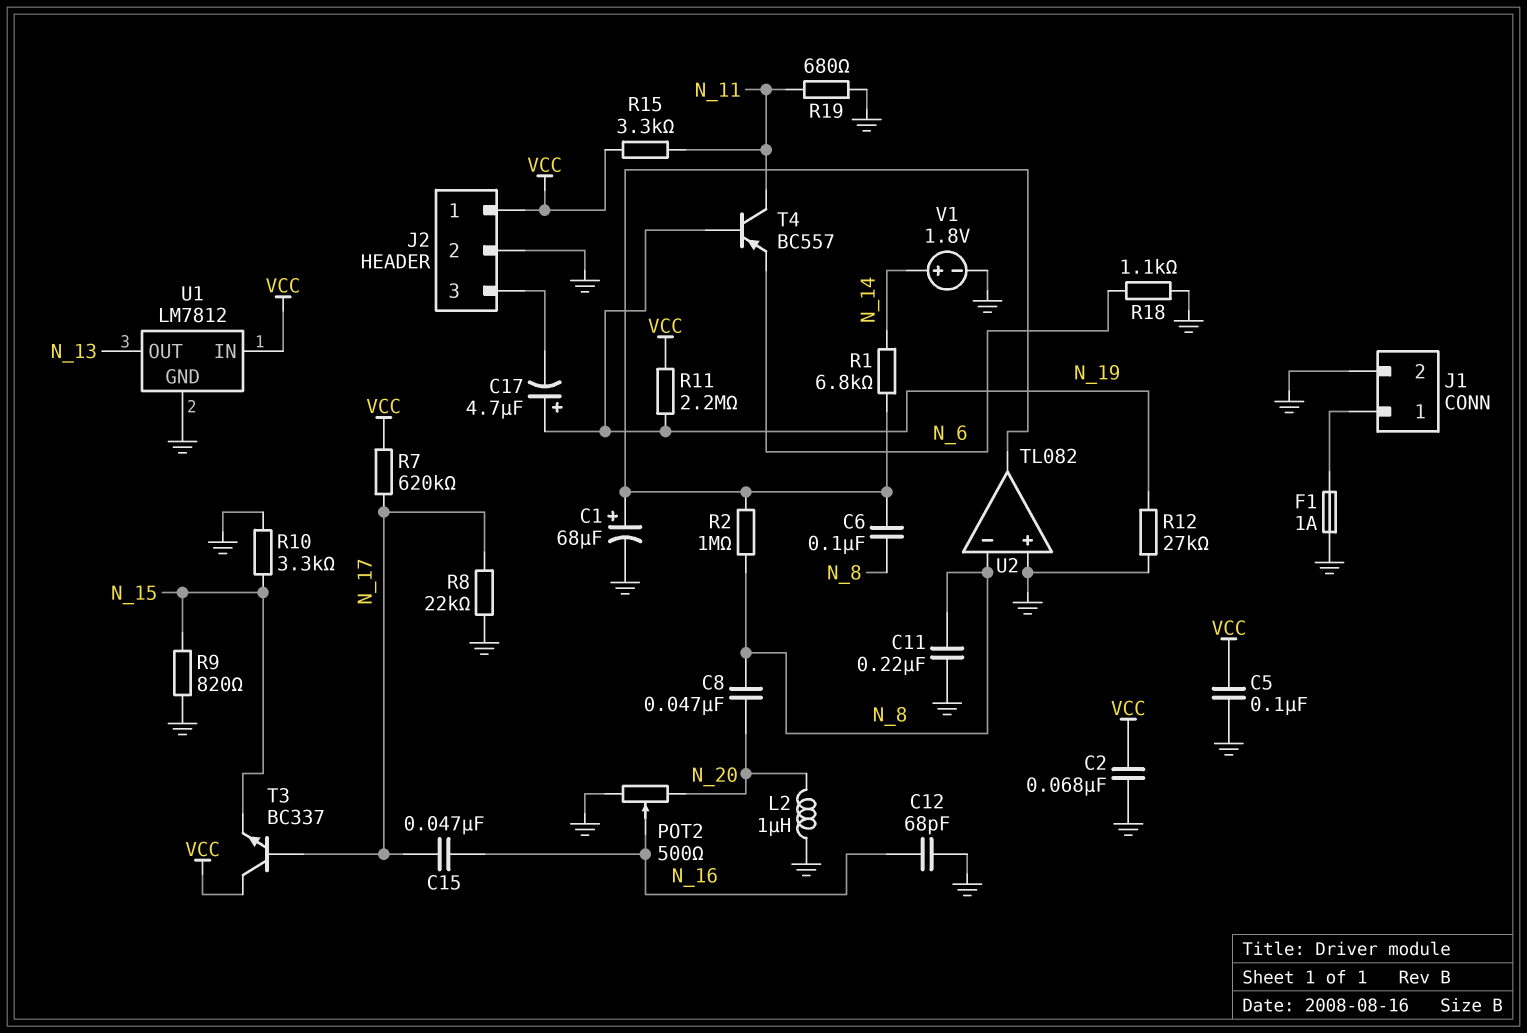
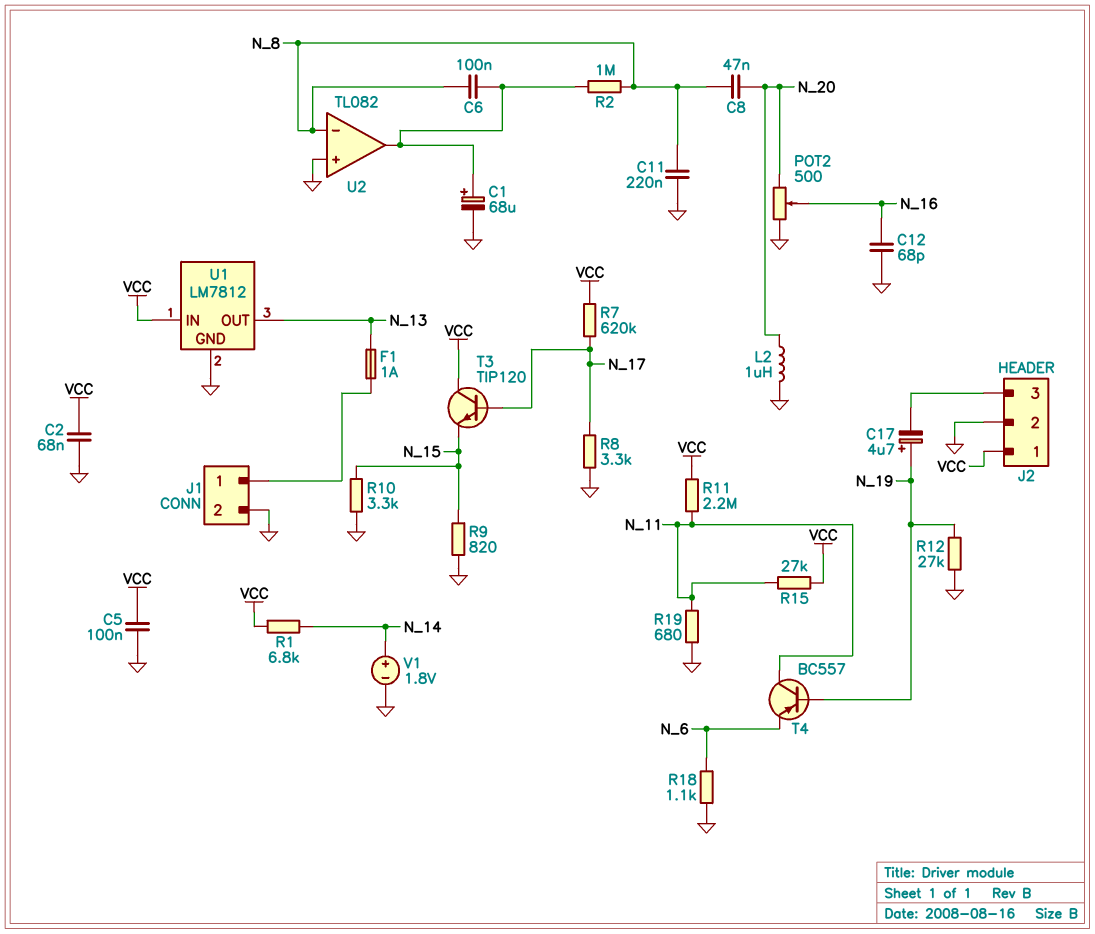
C15: 47nF (N_16, N_17) -> none
F1: 1A (GND, J1/1) -> 1A (J1/1, N_13)
R1: 6.8k (N_14, U2/out) -> 6.8k (N_14, VCC)
R8: 22k (GND, N_17) -> 3.3k (GND, N_17)
R11: 2.2M (N_19, VCC) -> 2.2M (N_11, VCC)
R15: 3.3k (N_11, VCC) -> 27k (N_11, VCC)
T3: NPN BC337 (B N_17, C VCC, E N_15) -> NPN TIP120 (B N_17, C VCC, E N_15)

